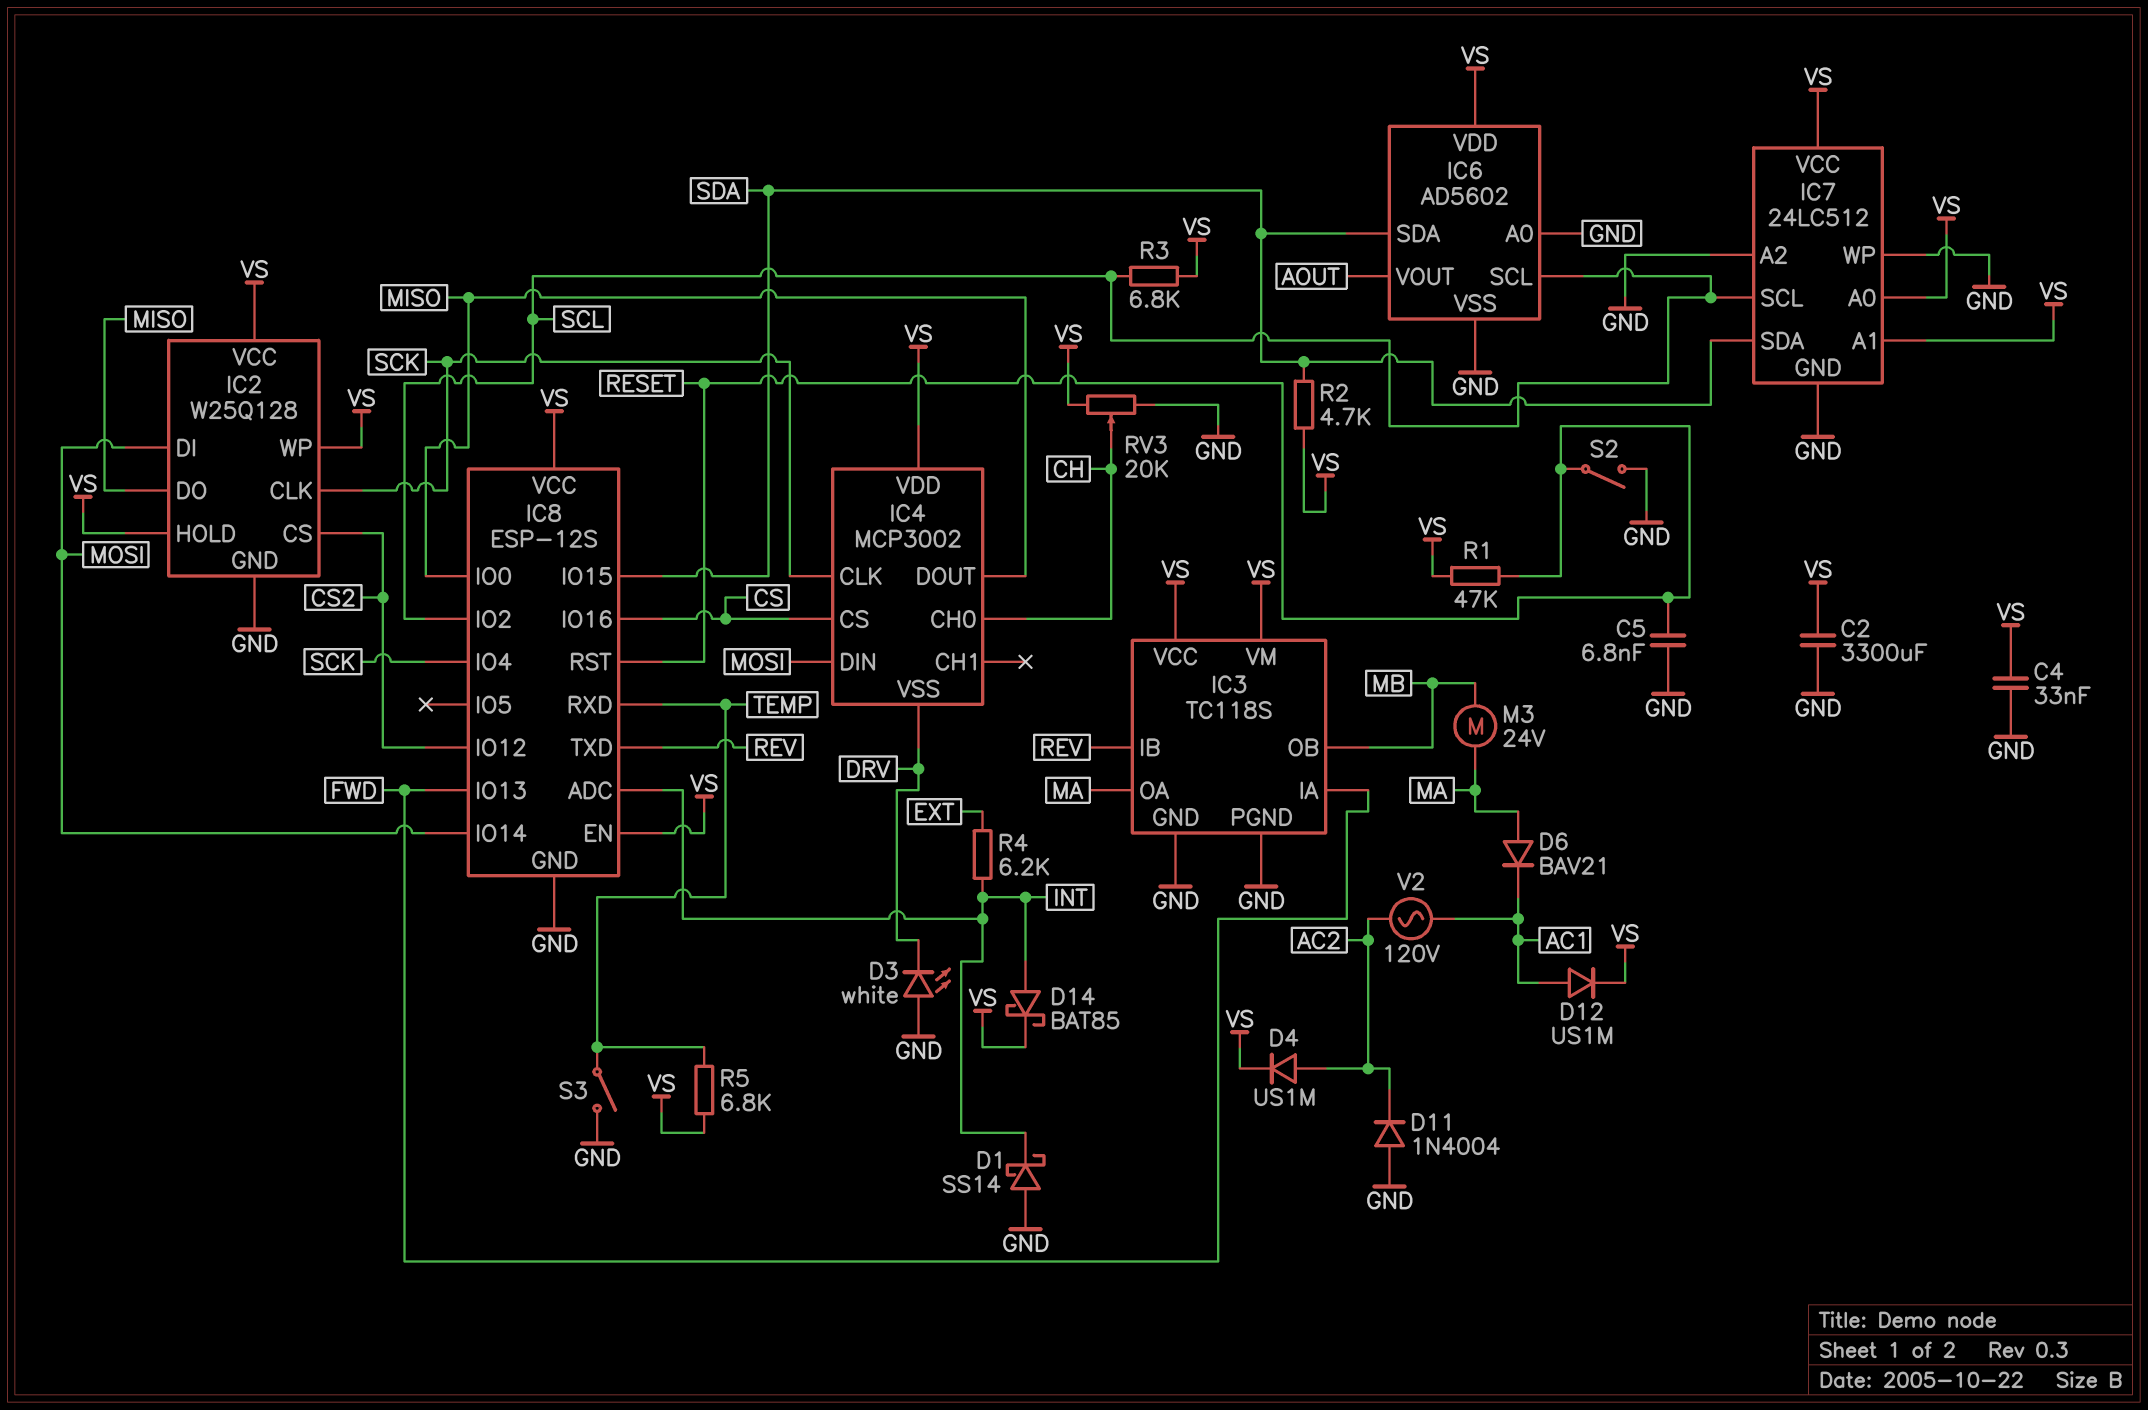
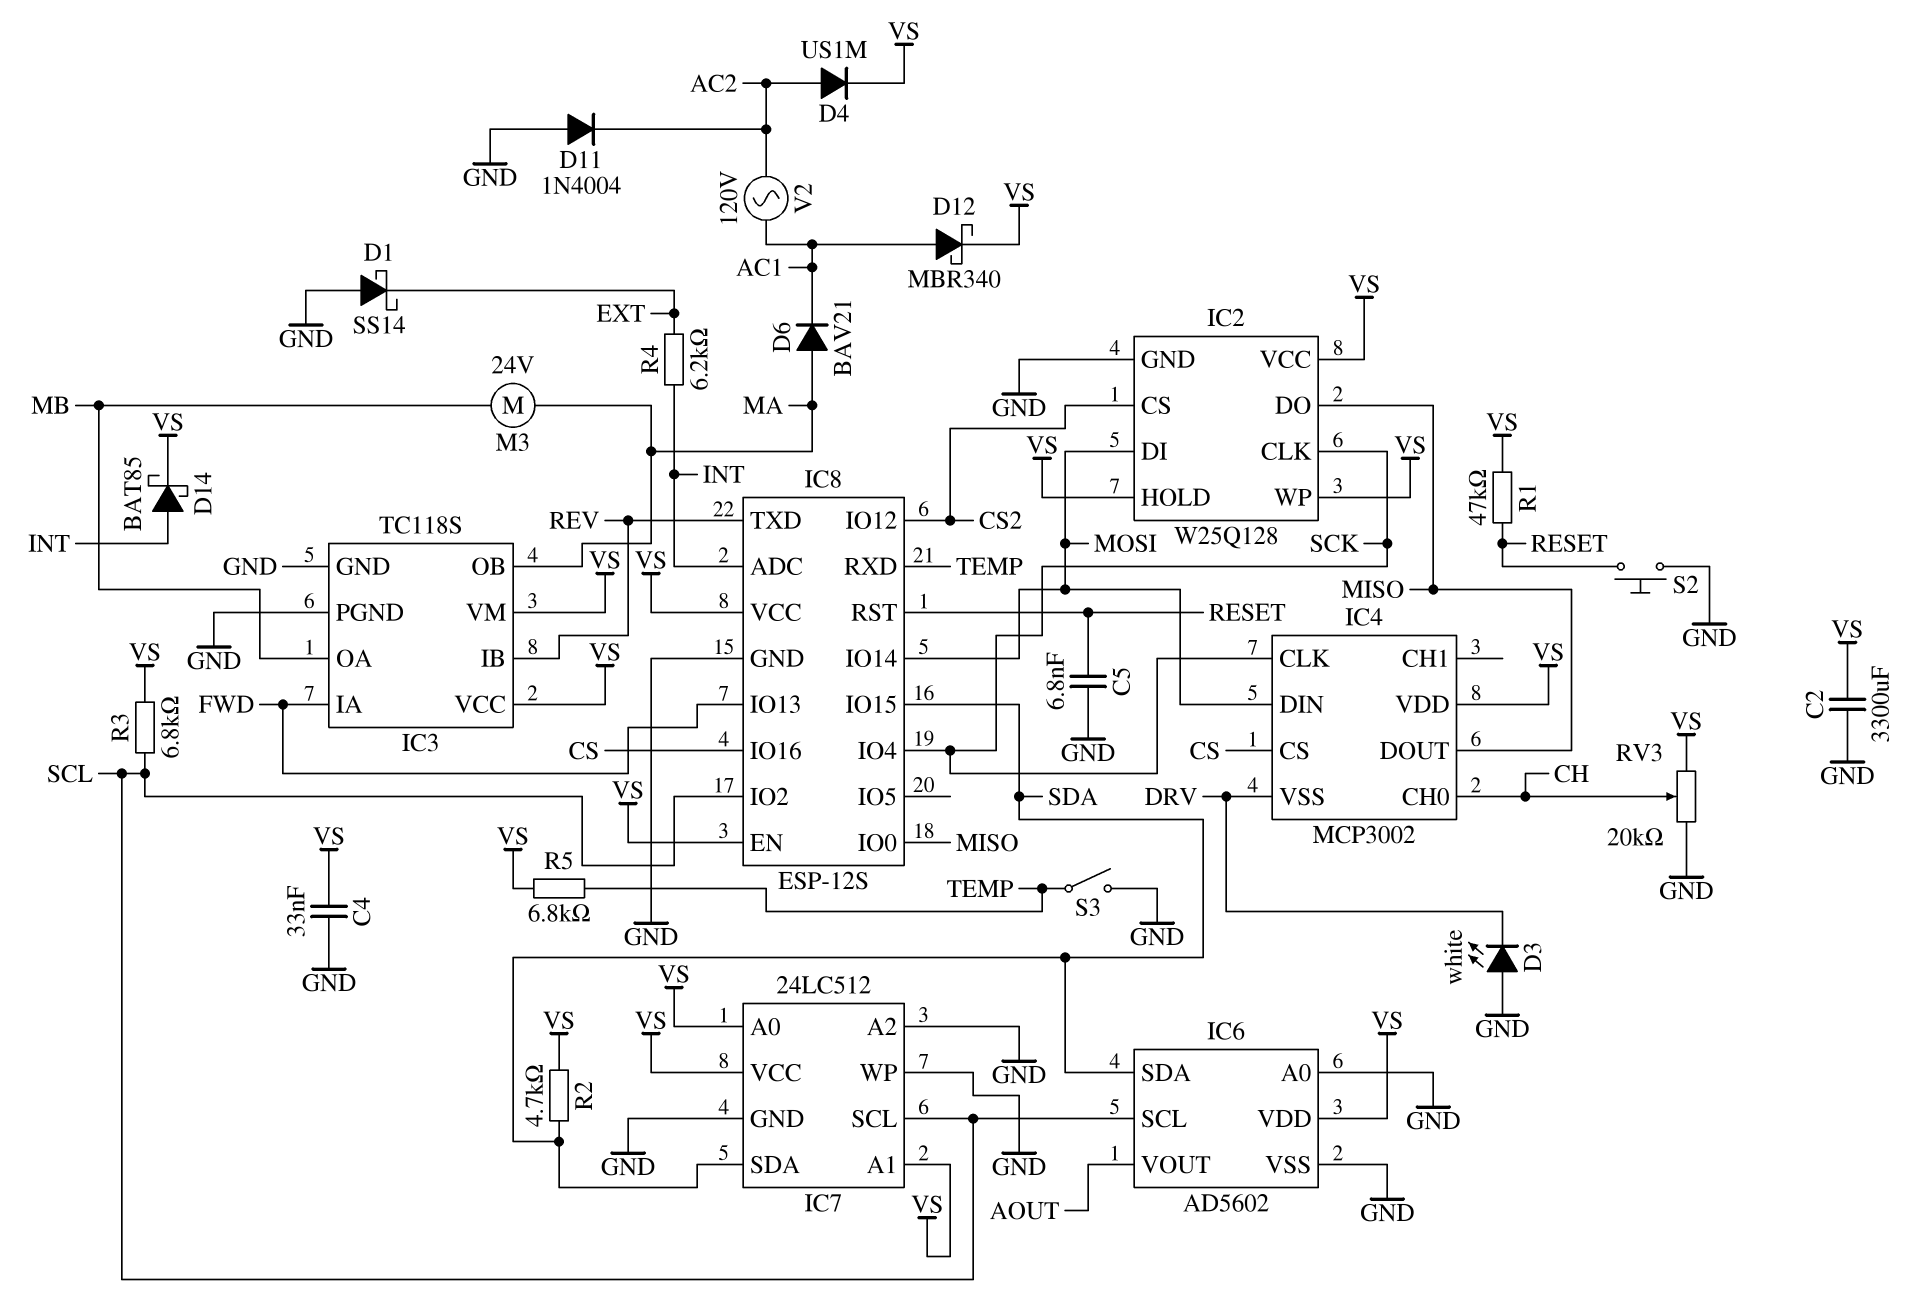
D1: schottky SS14 (A GND, K INT) -> schottky SS14 (A GND, K EXT)
D12: diode US1M (A AC1, K VS) -> schottky MBR340 (A AC1, K VS)
IC3 pin OA: MA -> MB
IC3 pin OB: MB -> MA
S2: switch (GND, RESET) -> button (GND, RESET)

